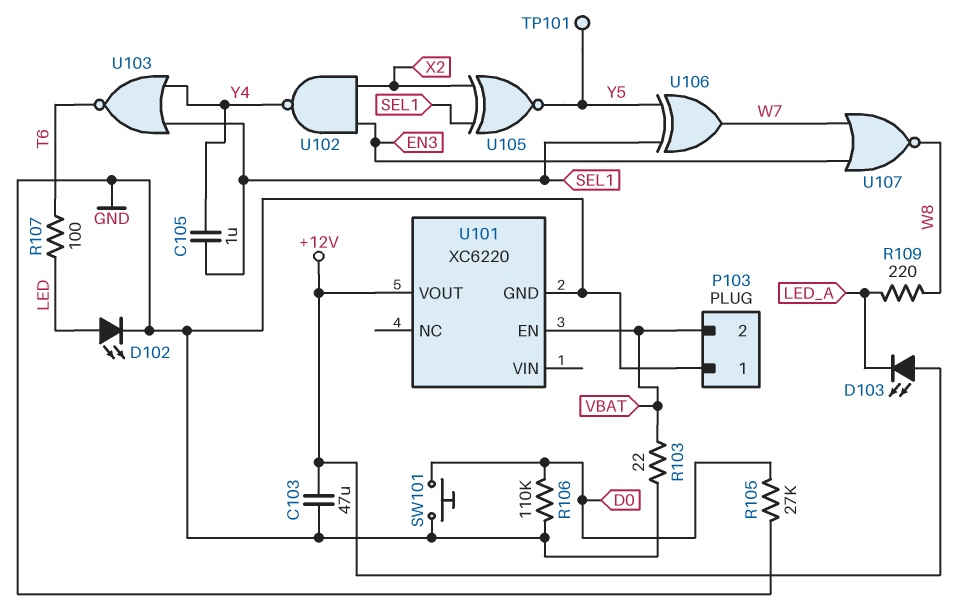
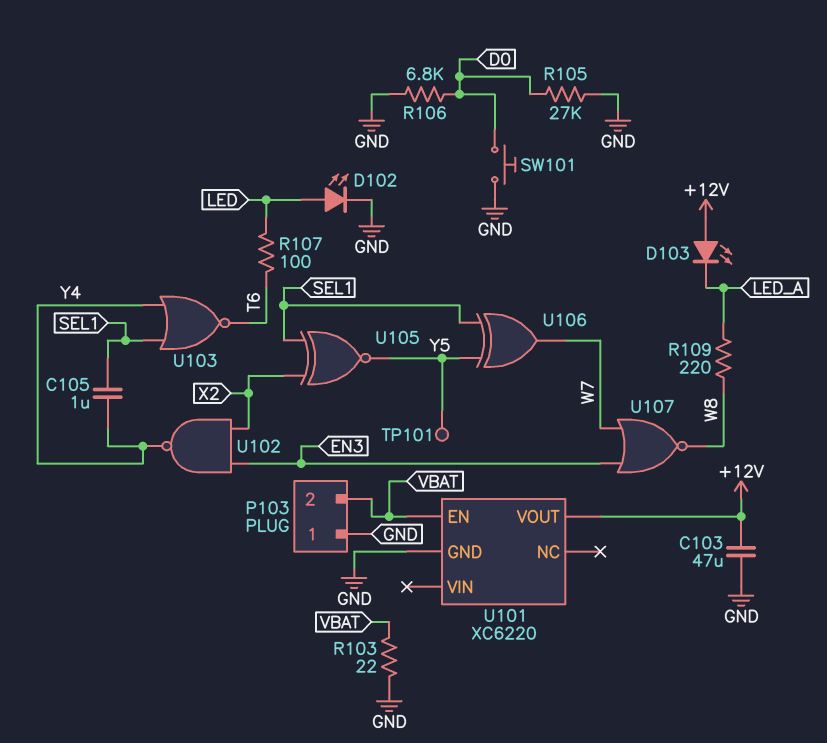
R106: 110k (D0, GND) -> 6.8k (D0, GND)

